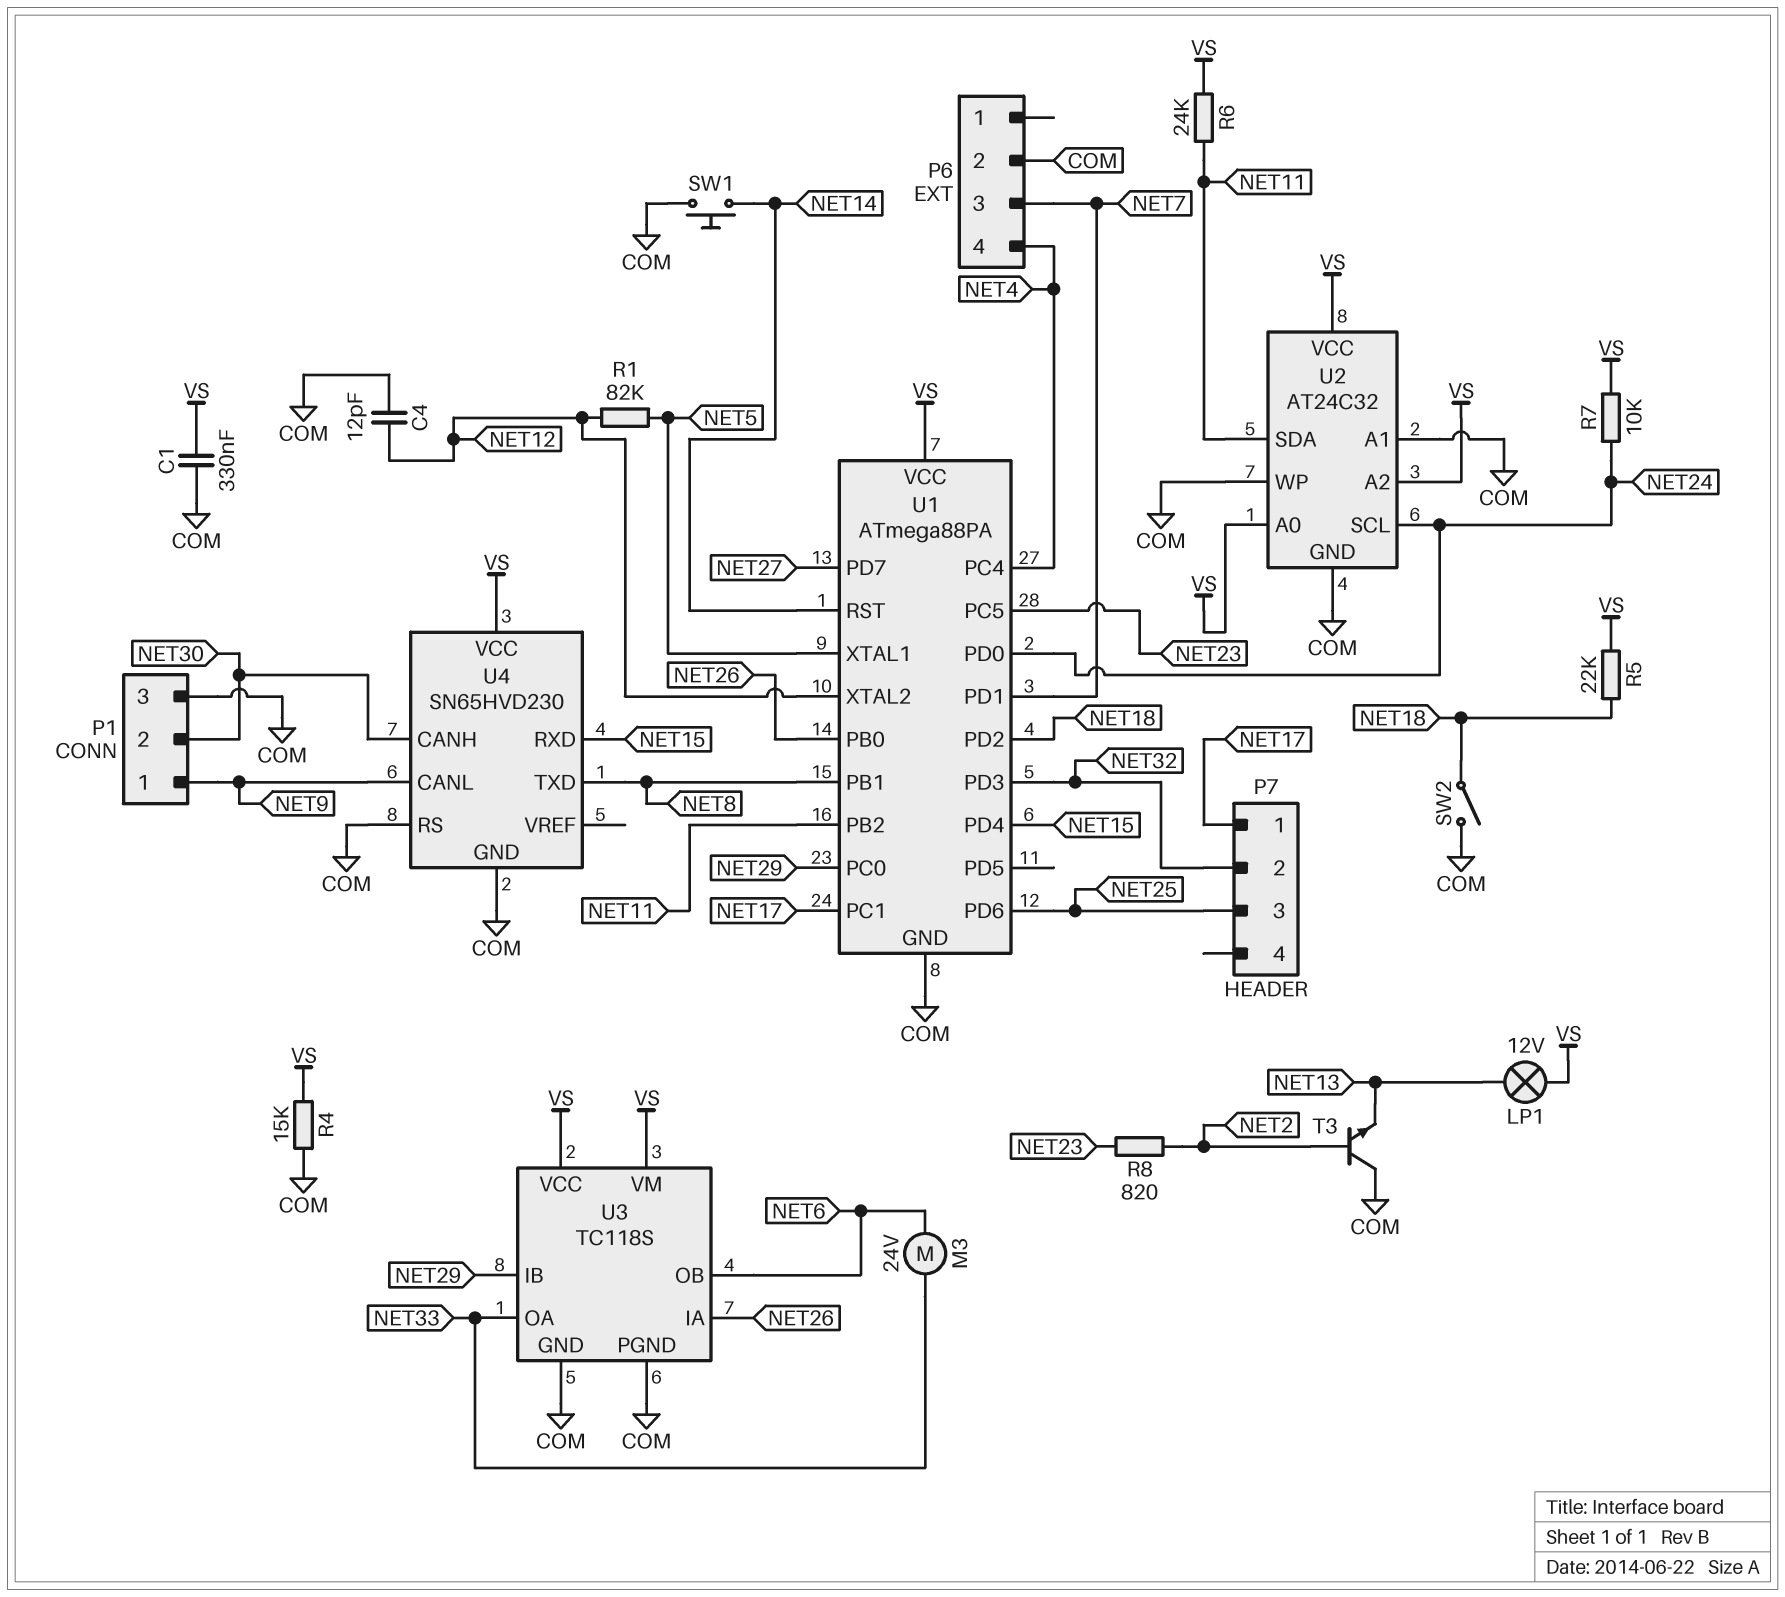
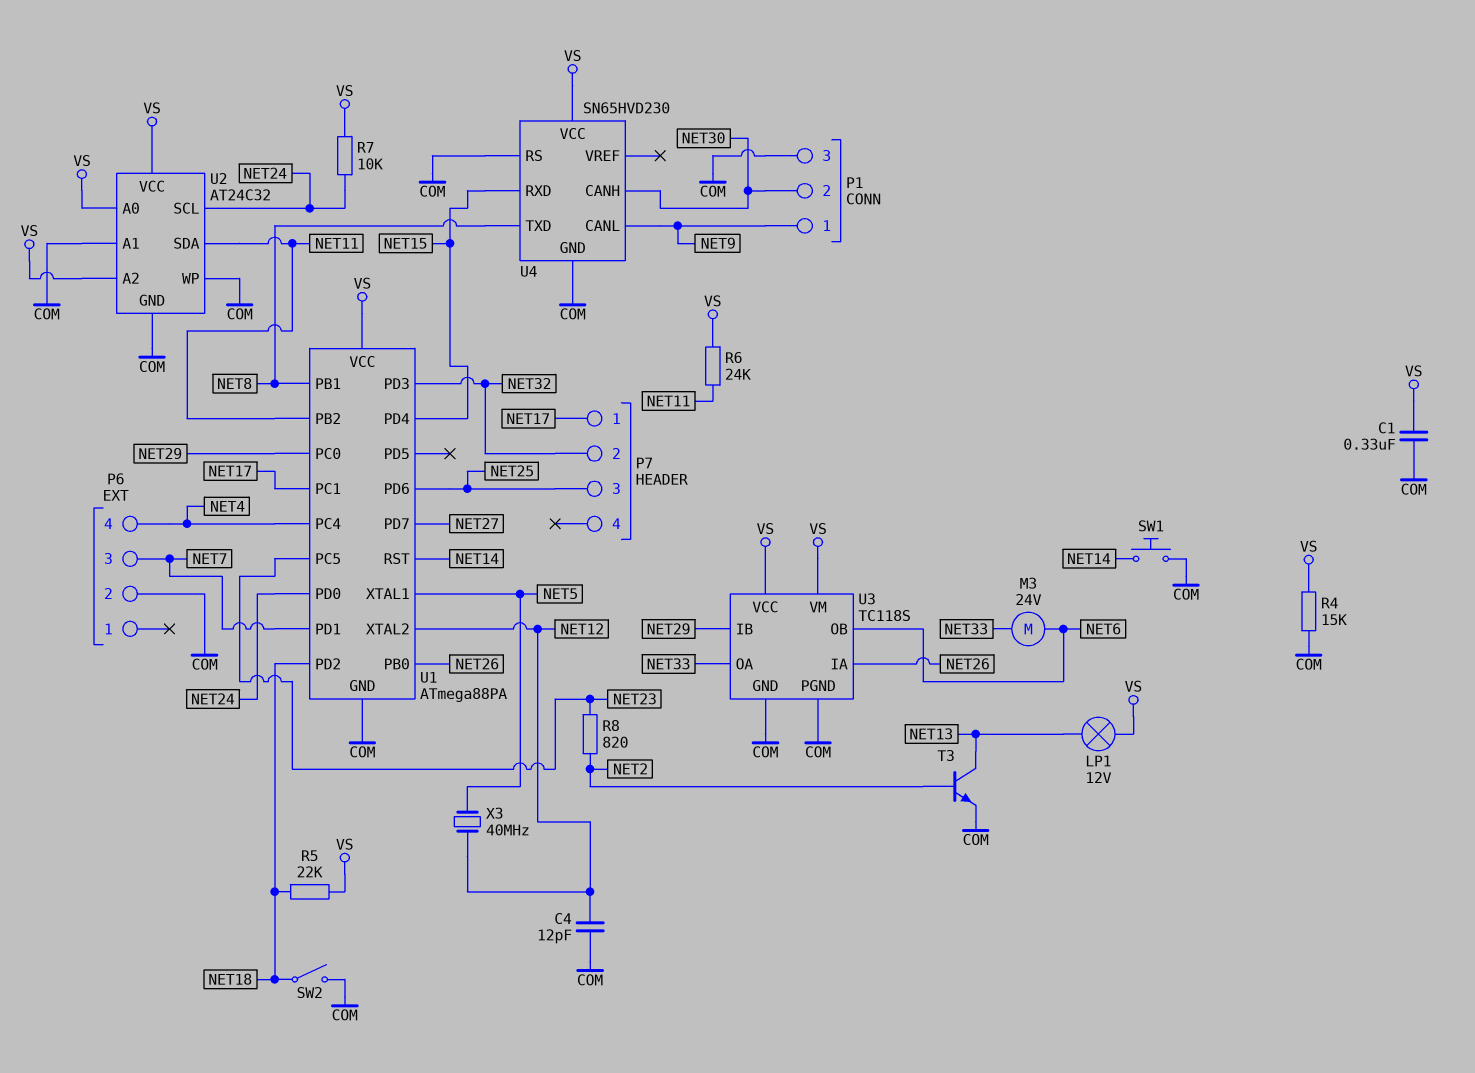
R1: 82k (NET5, NET12) -> none
T3: NPN (B NET2, C COM, E NET13) -> NPN (B NET2, C NET13, E COM)
X3: none -> 40MHz (NET5, NET12)

